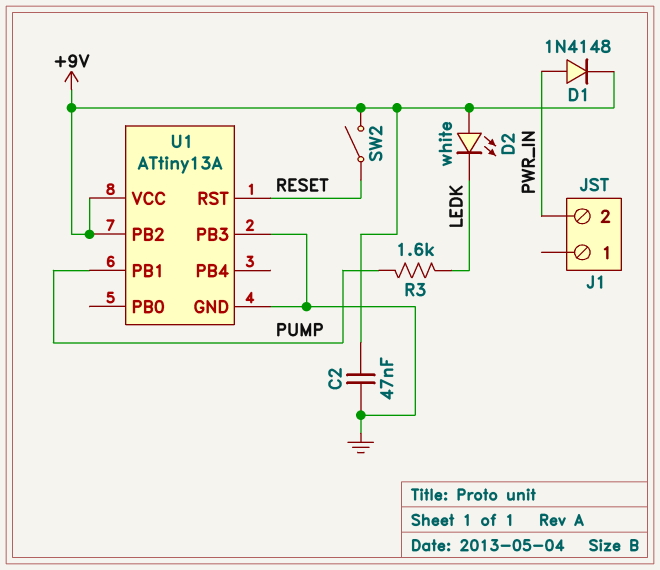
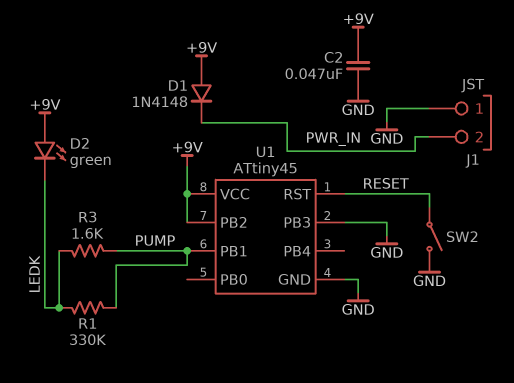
D1: diode 1N4148 (A PWR_IN, K +9V) -> diode 1N4148 (A +9V, K PWR_IN)
D2: LED white (A +9V, K LEDK) -> LED green (A +9V, K LEDK)
J1 pin 1: none -> GND
R1: none -> 330k (LEDK, PUMP)
SW2: switch (+9V, RESET) -> switch (GND, RESET)
U1: ATtiny13A -> ATtiny45

